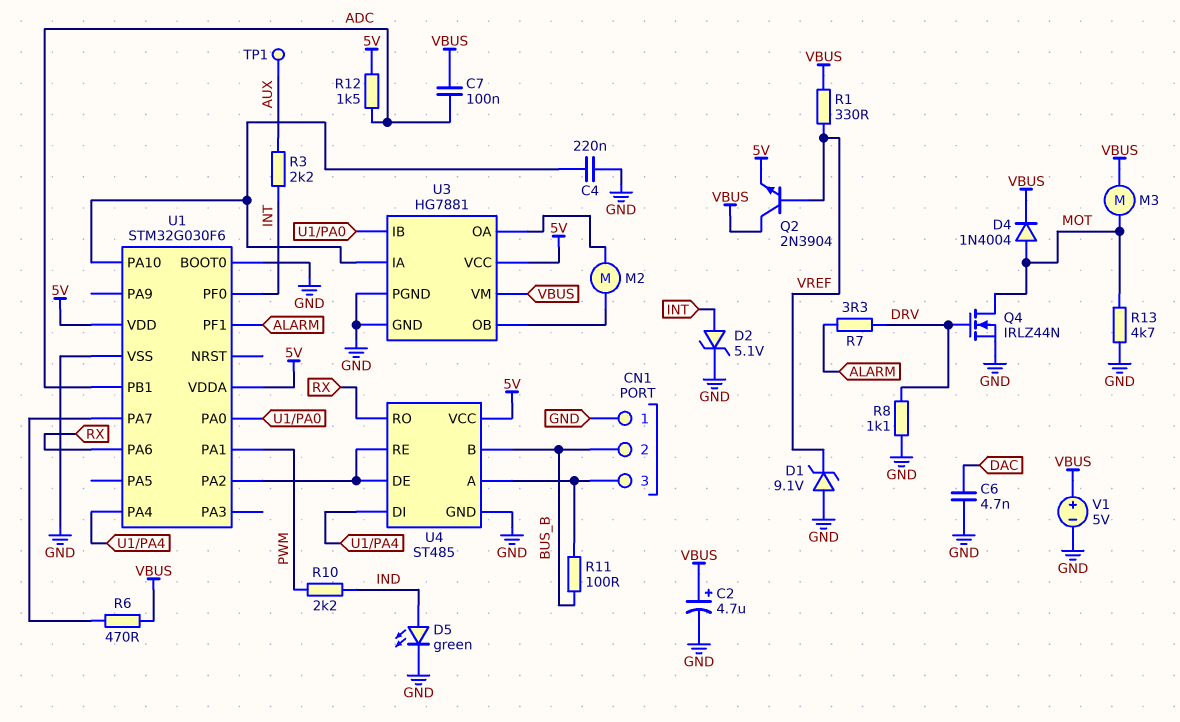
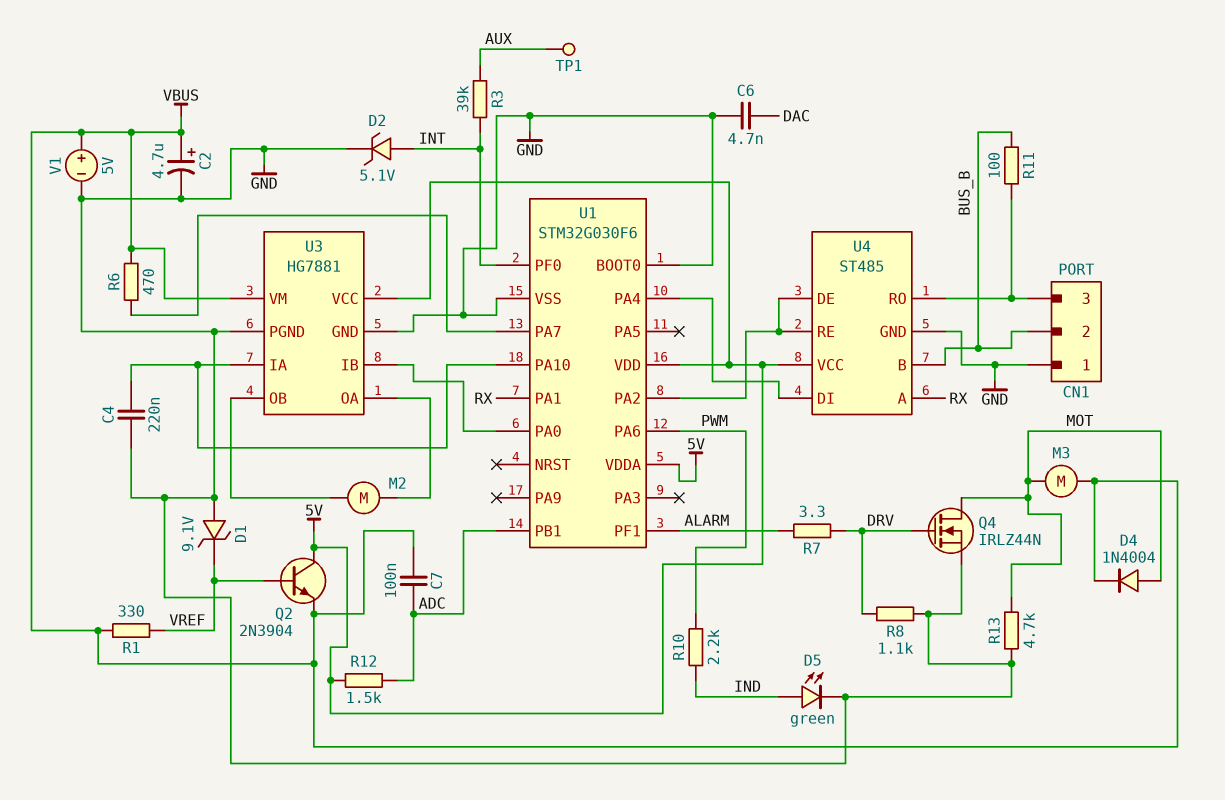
Q2: NPN 2N3904 (B VREF, C VBUS, E 5V) -> NPN 2N3904 (B VREF, C 5V, E VBUS)
R3: 2.2k (AUX, INT) -> 39k (AUX, INT)
U1 pin PA1: PWM -> RX
U1 pin PA6: RX -> PWM
U4 pin A: CN1/3 -> RX
U4 pin RO: RX -> CN1/3

